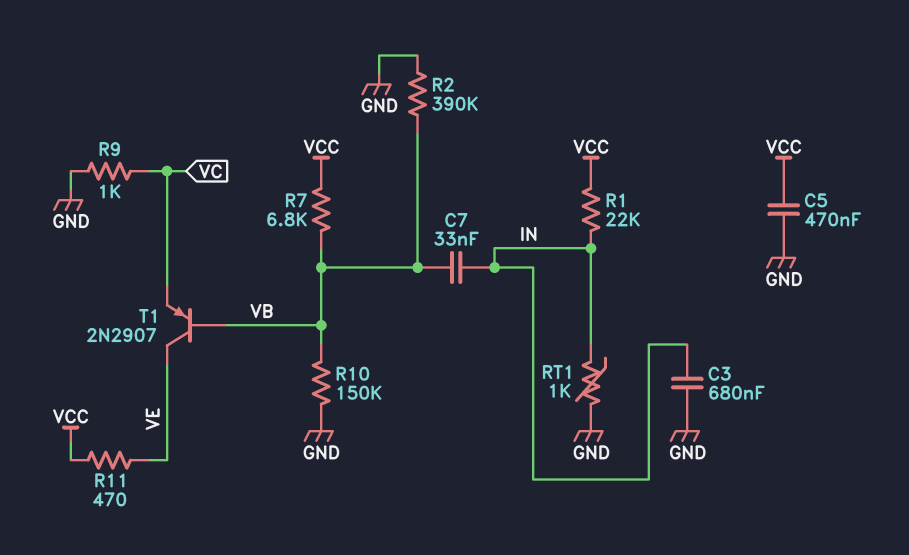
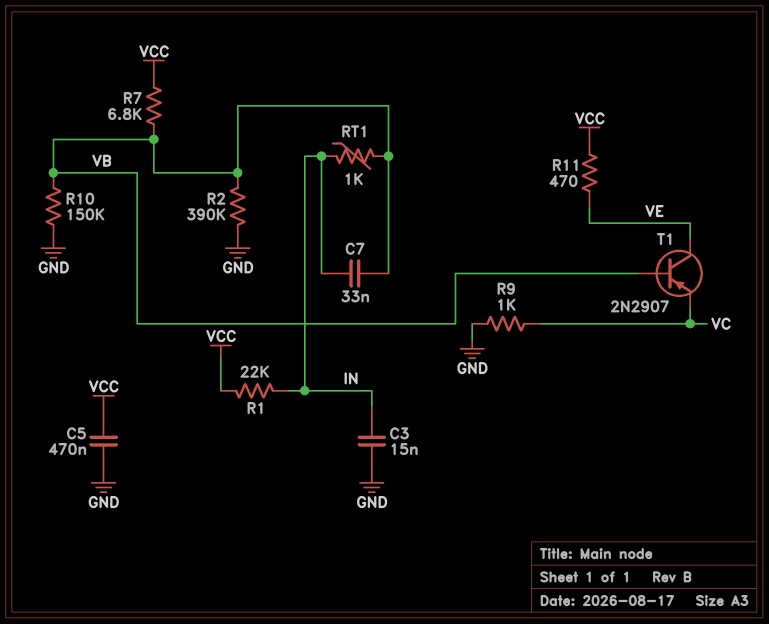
C3: 680nF (GND, IN) -> 15nF (GND, IN)
RT1: 1k (GND, IN) -> 1k (IN, VB)

